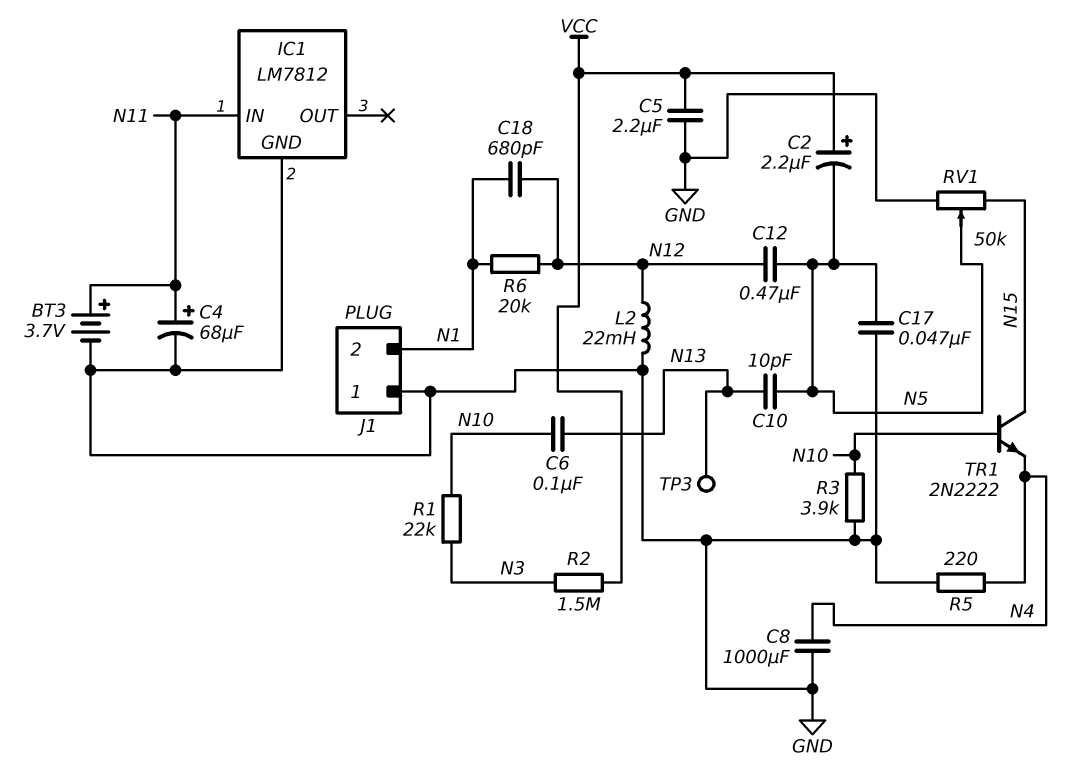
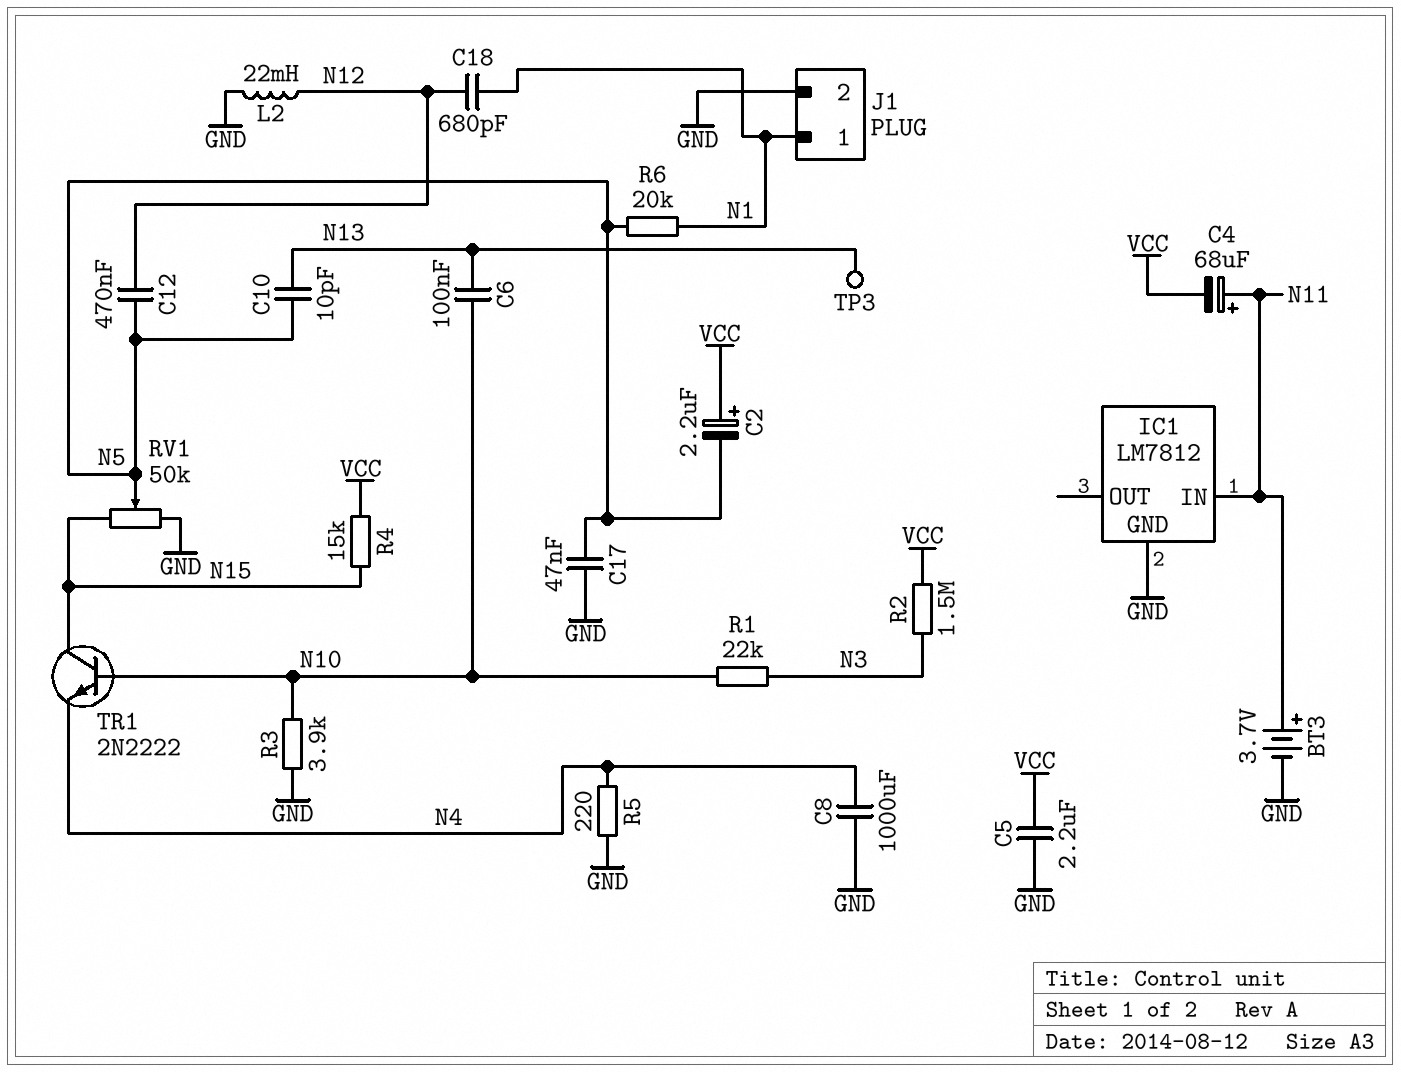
C4: 68uF (plus N11, minus GND) -> 68uF (plus N11, minus VCC)
J1 pin 1: GND -> N1
J1 pin 2: N1 -> GND
R4: none -> 15k (N15, VCC)
R6: 20k (N1, N12) -> 20k (N1, N5)

